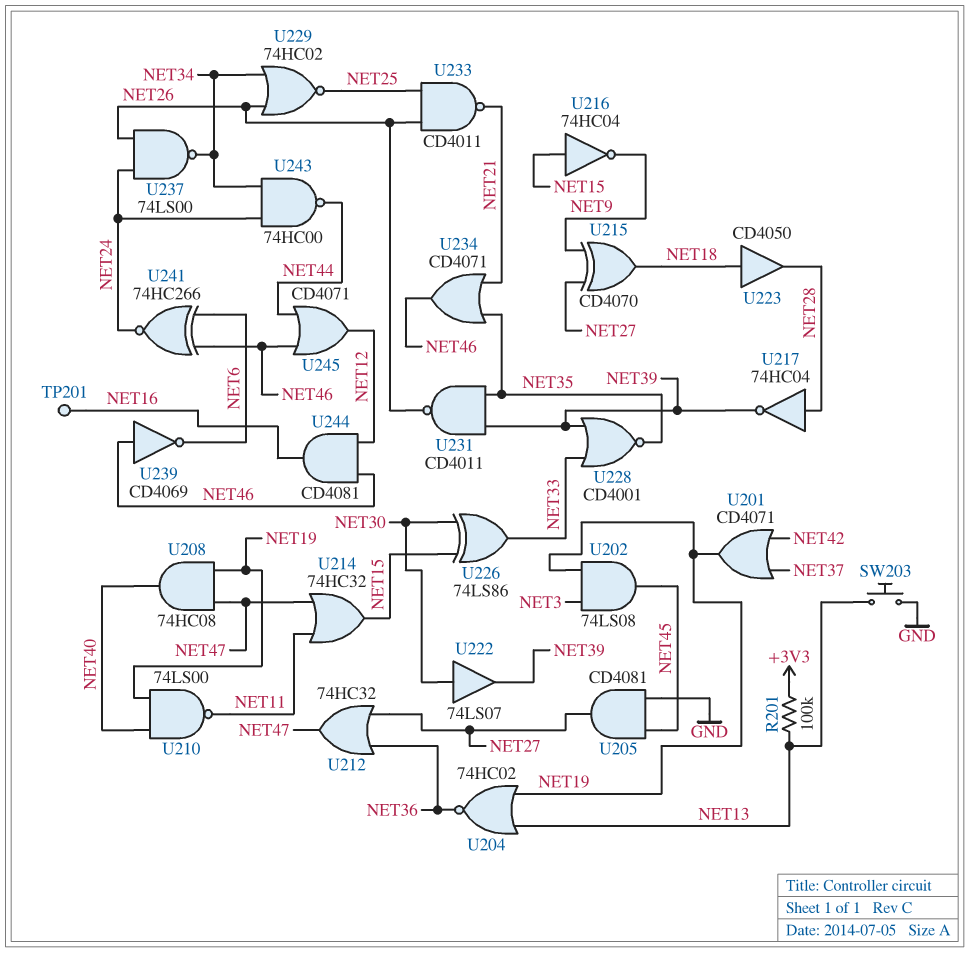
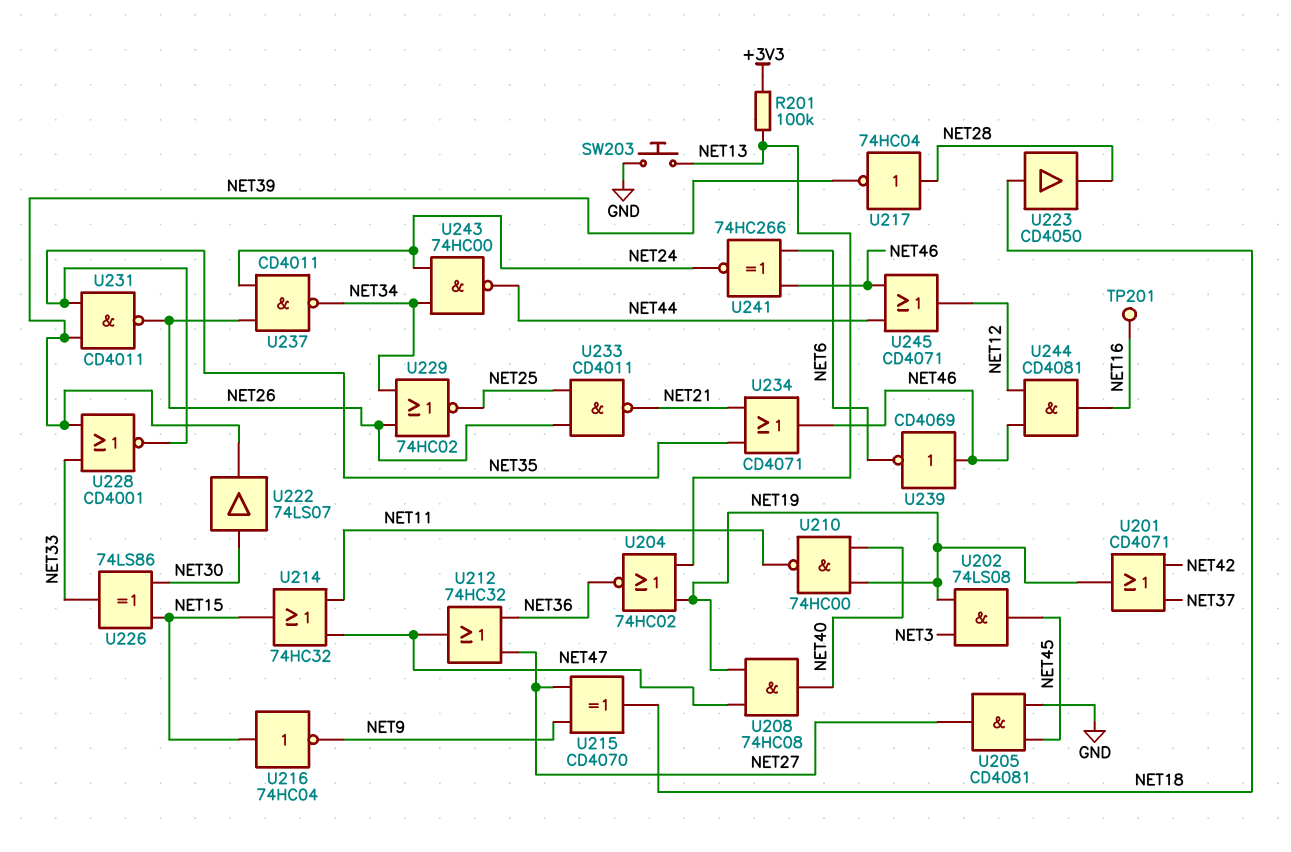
U210: NAND 74LS00 (in NET19, in NET40, out NET11) -> NAND 74HC00 (in NET19, in NET40, out NET11)
U237: NAND 74LS00 (in NET24, in NET26, out NET34) -> NAND CD4011 (in NET24, in NET26, out NET34)

